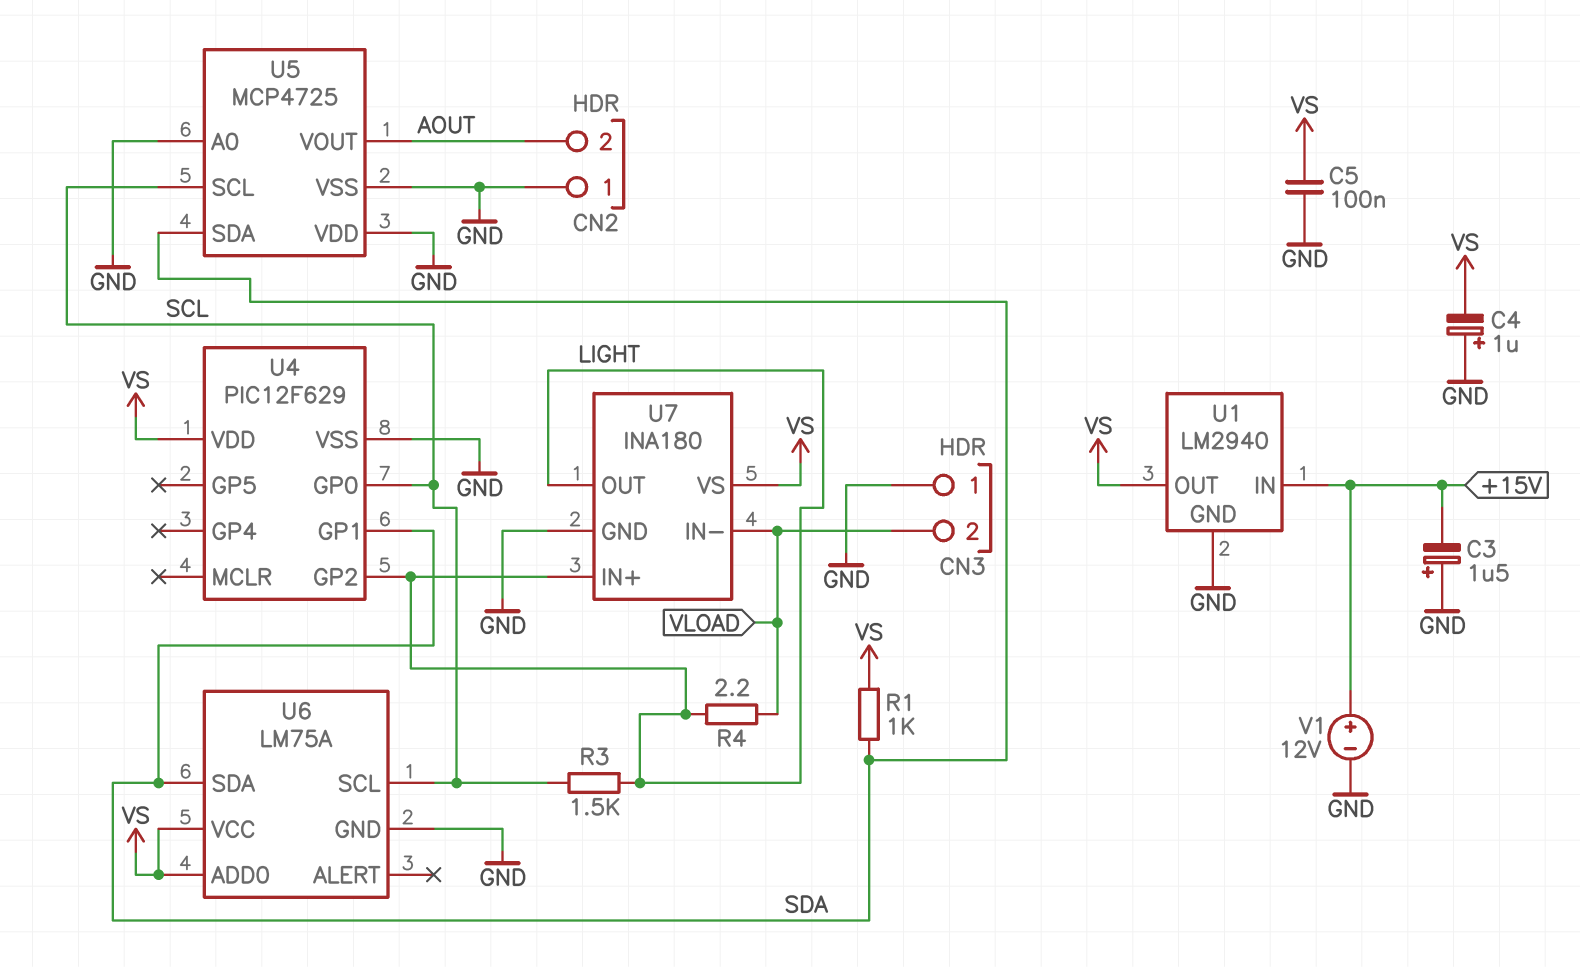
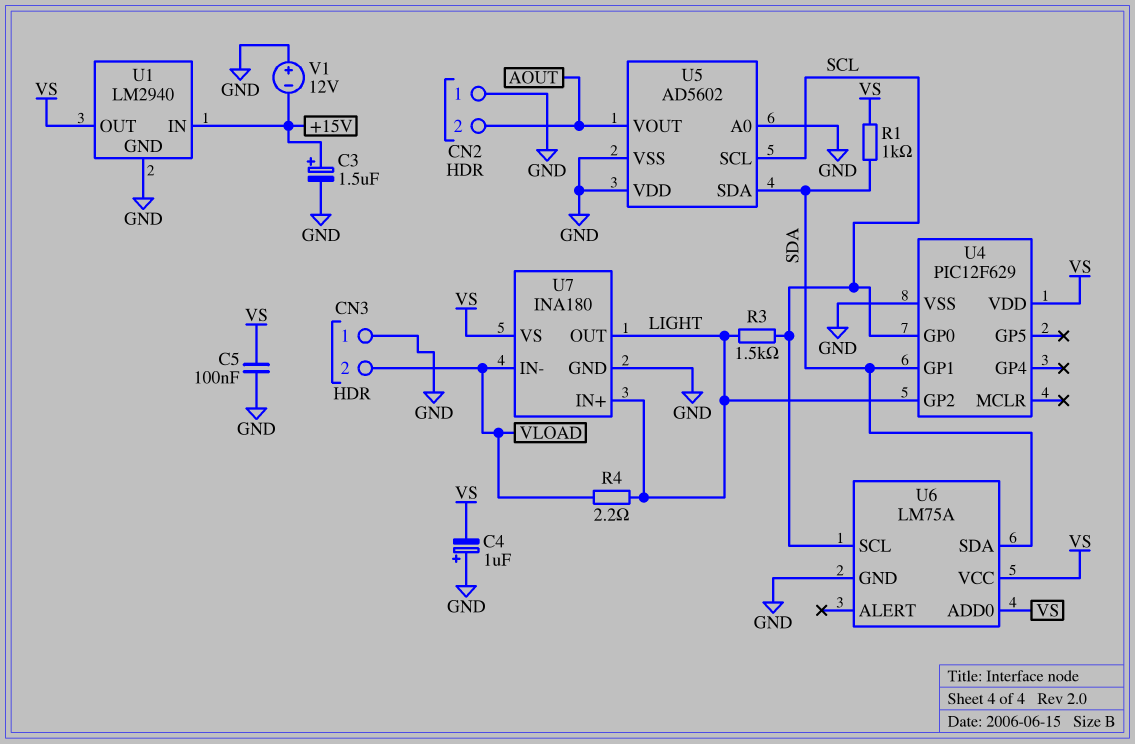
C3: 1.5uF (plus GND, minus +15V) -> 1.5uF (plus +15V, minus GND)
U5: MCP4725 -> AD5602
V1: 12V (plus +15V, minus GND) -> 12V (plus GND, minus +15V)

